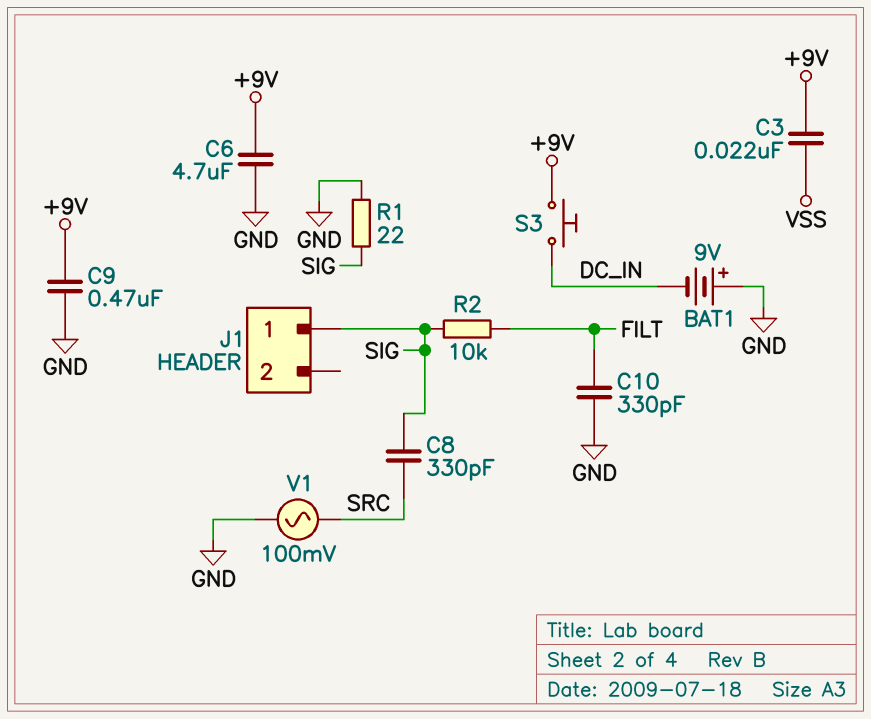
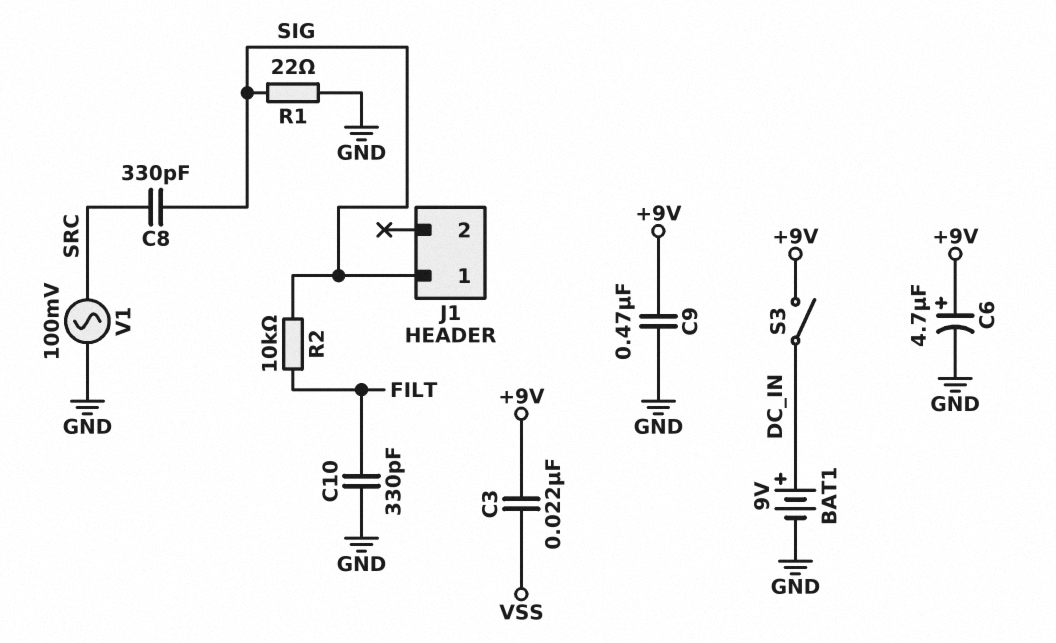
BAT1: 9V (plus GND, minus DC_IN) -> 9V (plus DC_IN, minus GND)
C6: 4.7uF (+9V, GND) -> 4.7uF (plus +9V, minus GND)
S3: button (+9V, DC_IN) -> switch (+9V, DC_IN)

